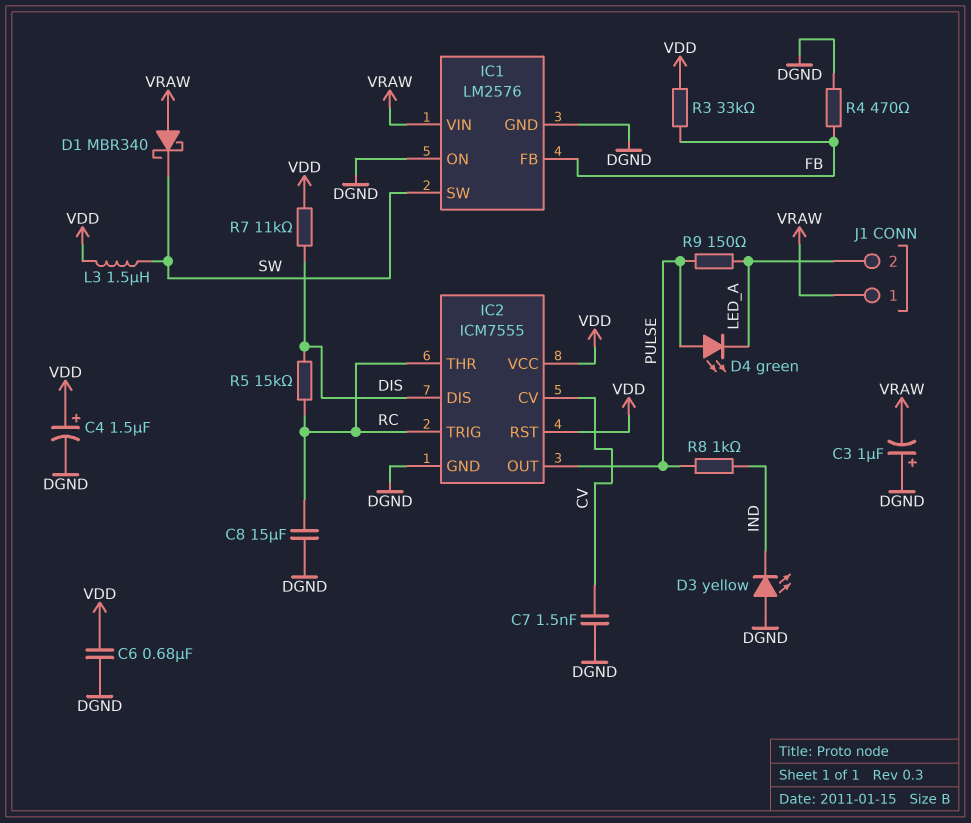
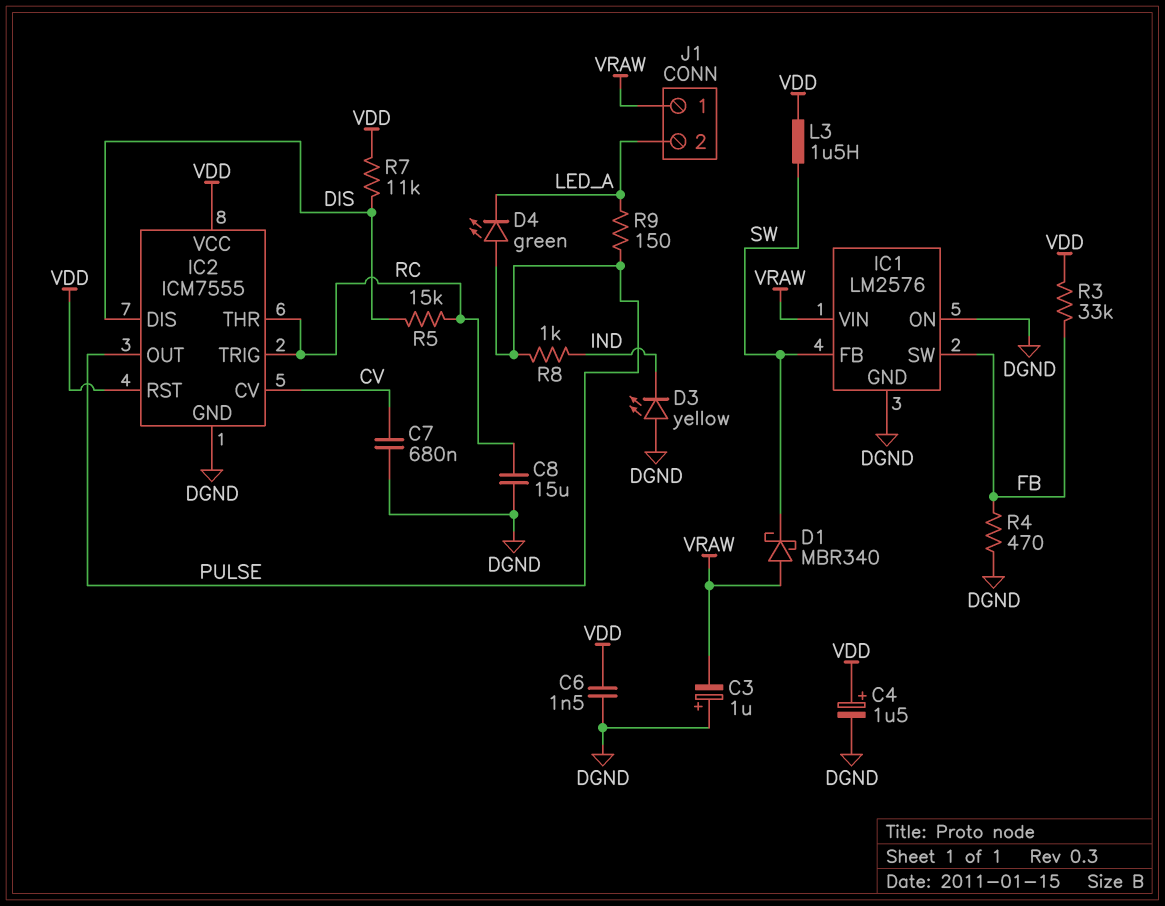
C6: 680nF (DGND, VDD) -> 1.5nF (DGND, VDD)
C7: 1.5nF (CV, DGND) -> 680nF (CV, DGND)
IC1 pin FB: FB -> SW
IC1 pin SW: SW -> FB

